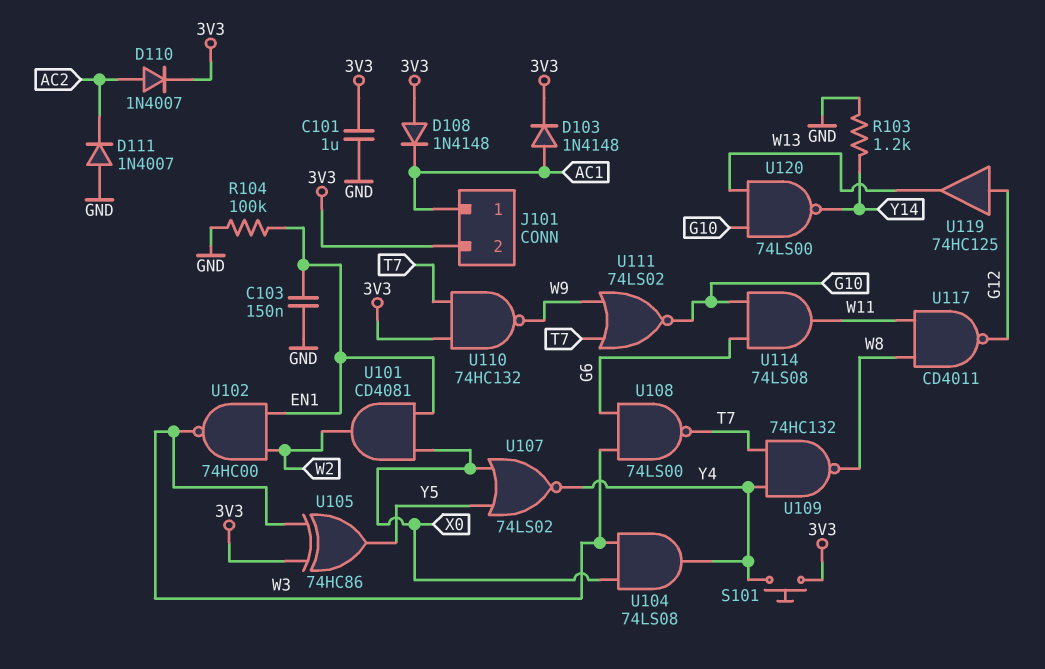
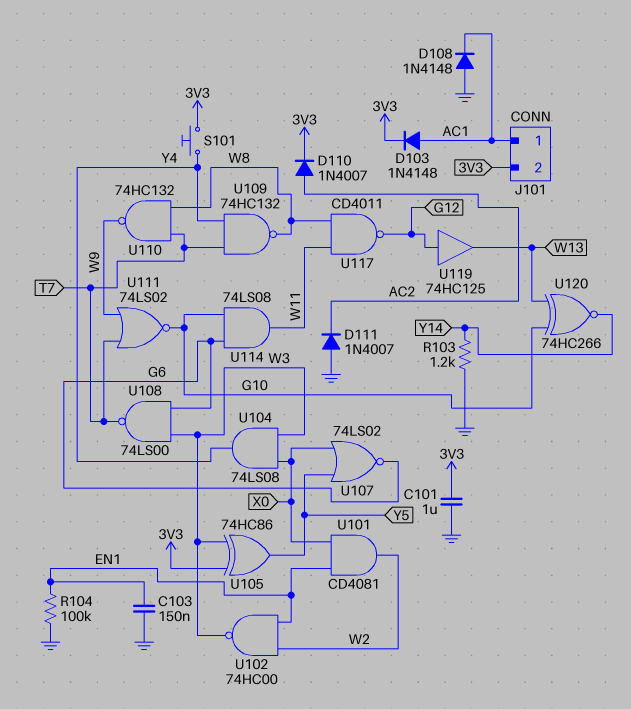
D108: diode 1N4148 (A 3V3, K AC1) -> diode 1N4148 (A GND, K AC1)
U107: NOR 74LS02 (in X0, in Y5, out Y4) -> NOR 74LS02 (in X0, in Y5, out G6)
U110: NAND 74HC132 (in 3V3, in T7, out W9) -> NAND 74HC132 (in T7, in W8, out W9)
U120: NAND 74LS00 (in G10, in W13, out Y14) -> XNOR 74HC266 (in G10, in W13, out Y14)

